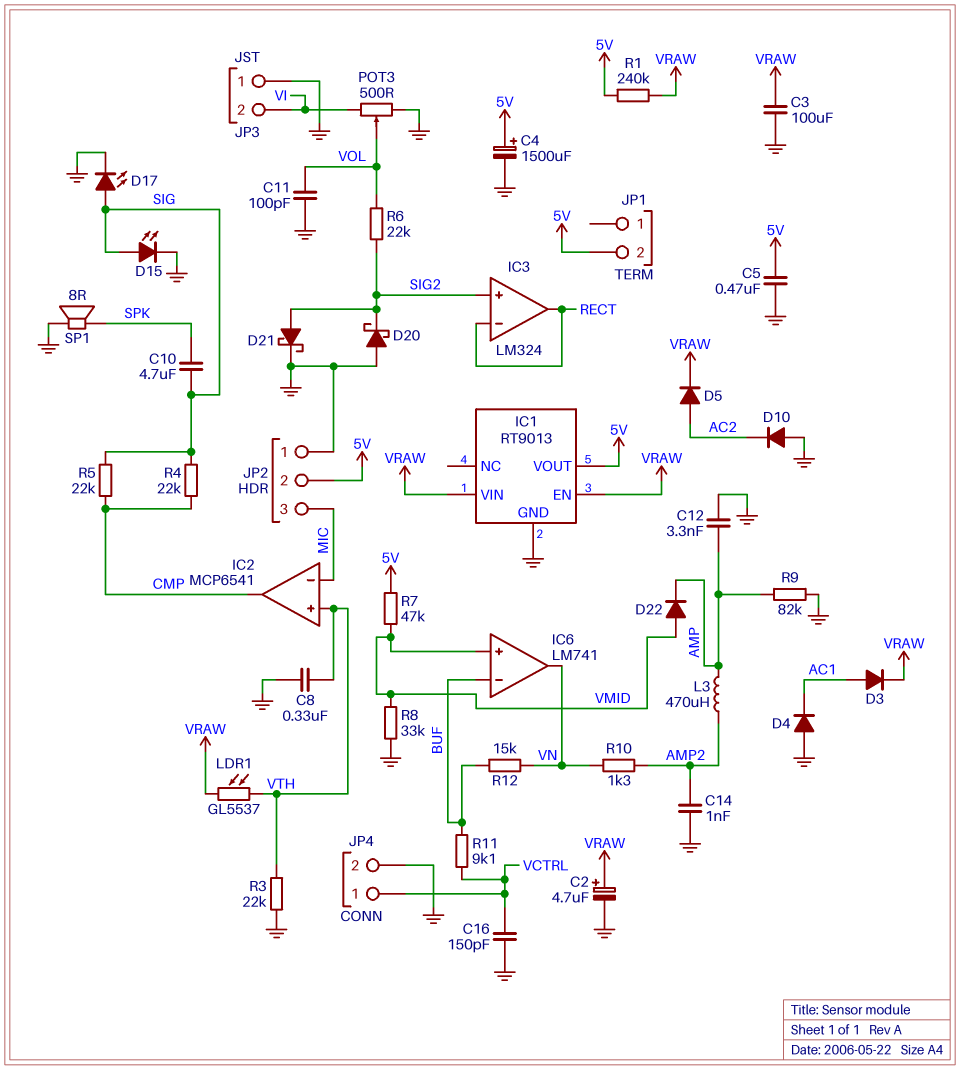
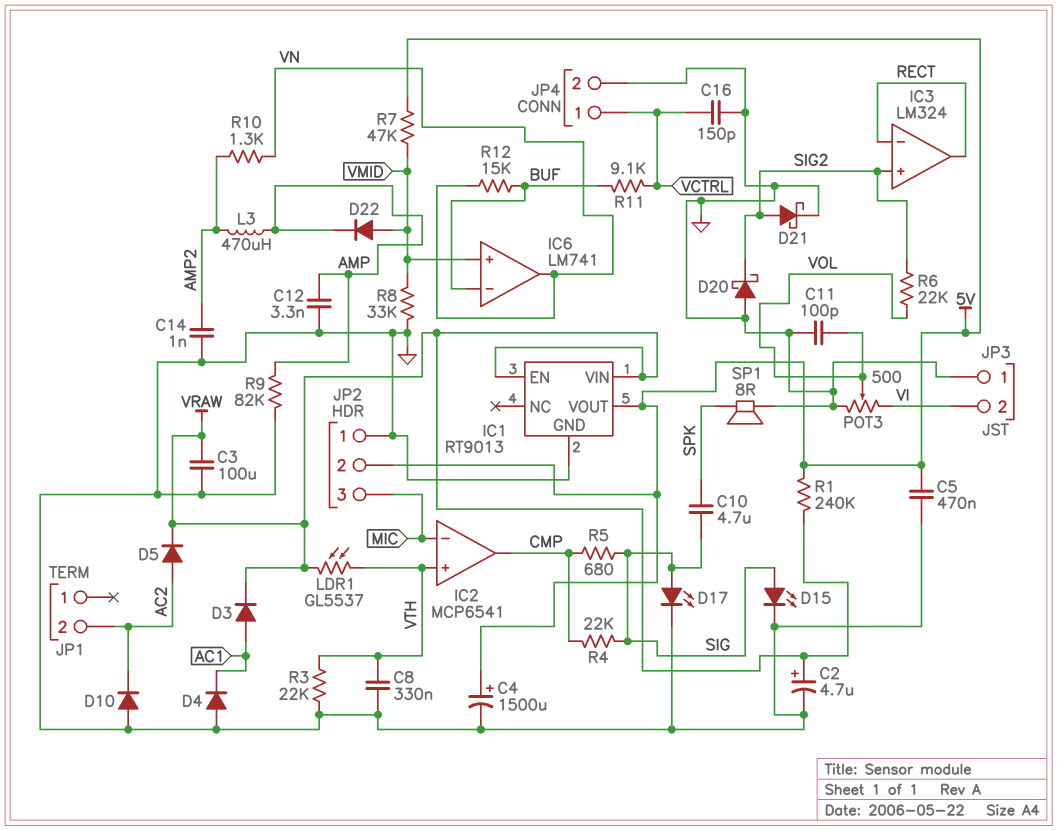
JP1 pin 2: 5V -> AC2
R5: 22k (CMP, SIG) -> 680 (CMP, SIG)

